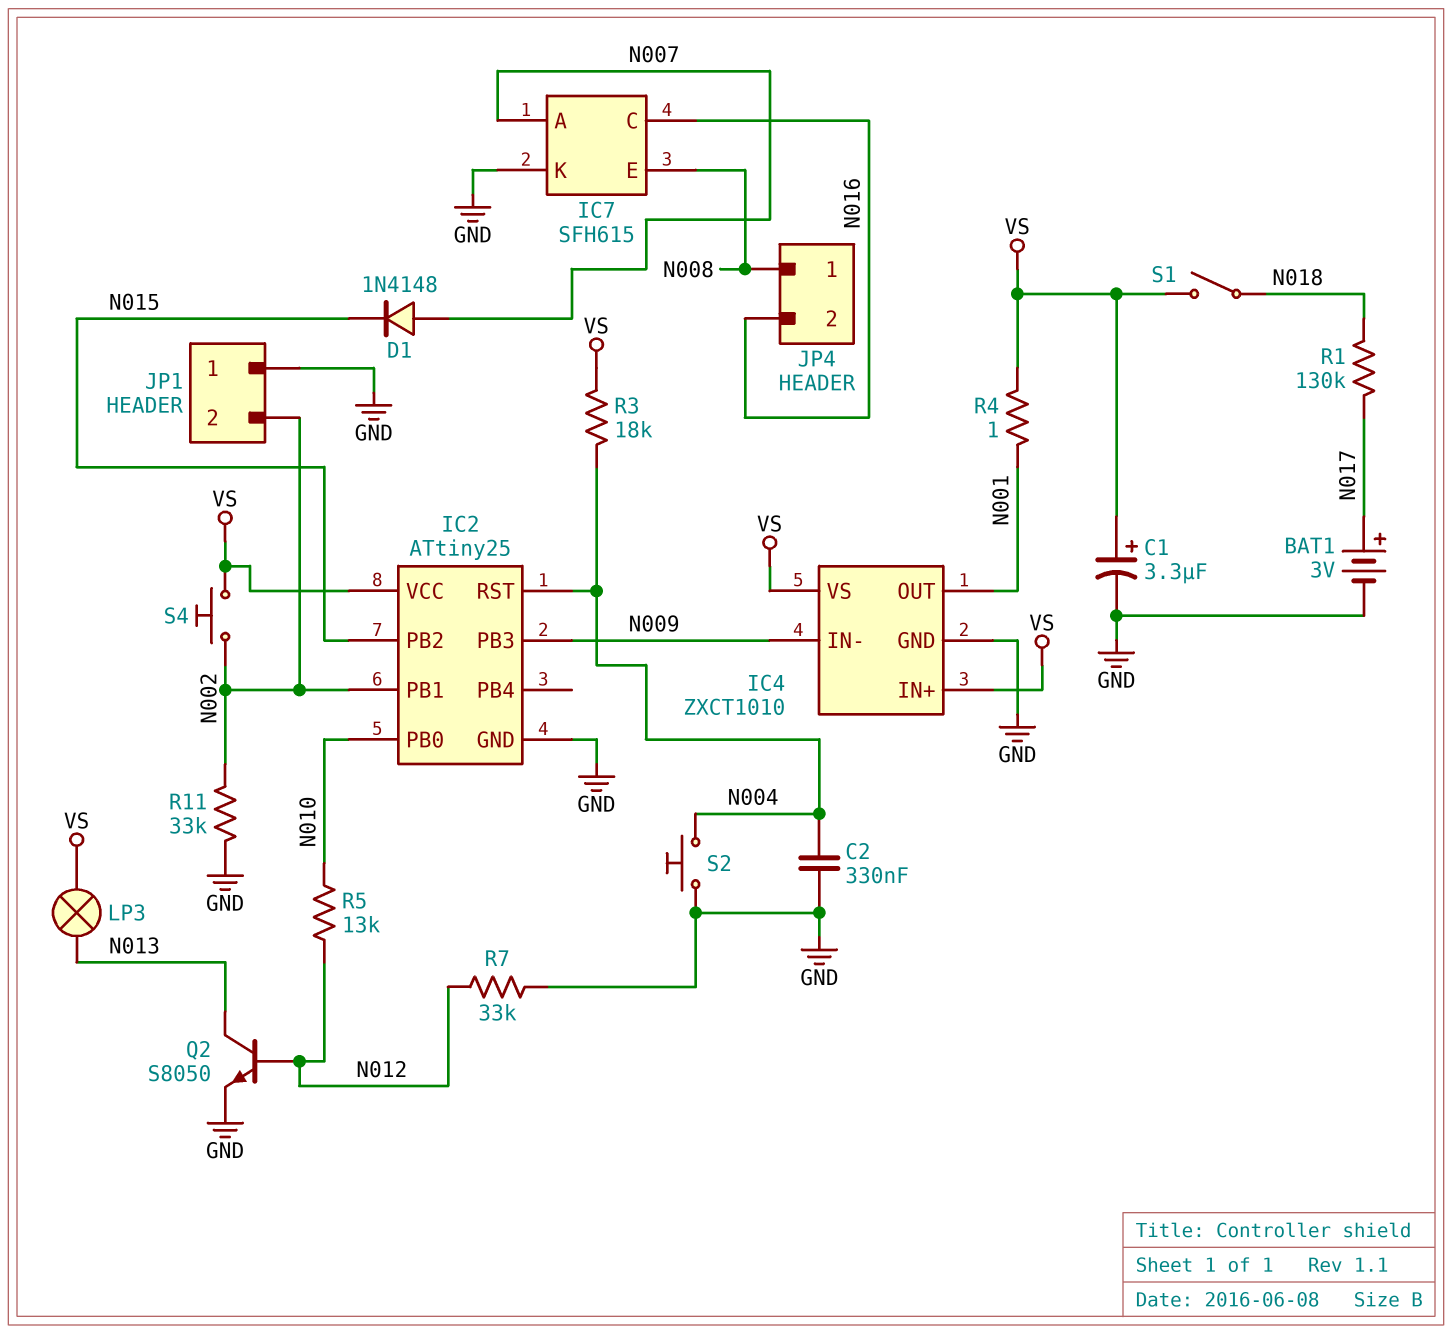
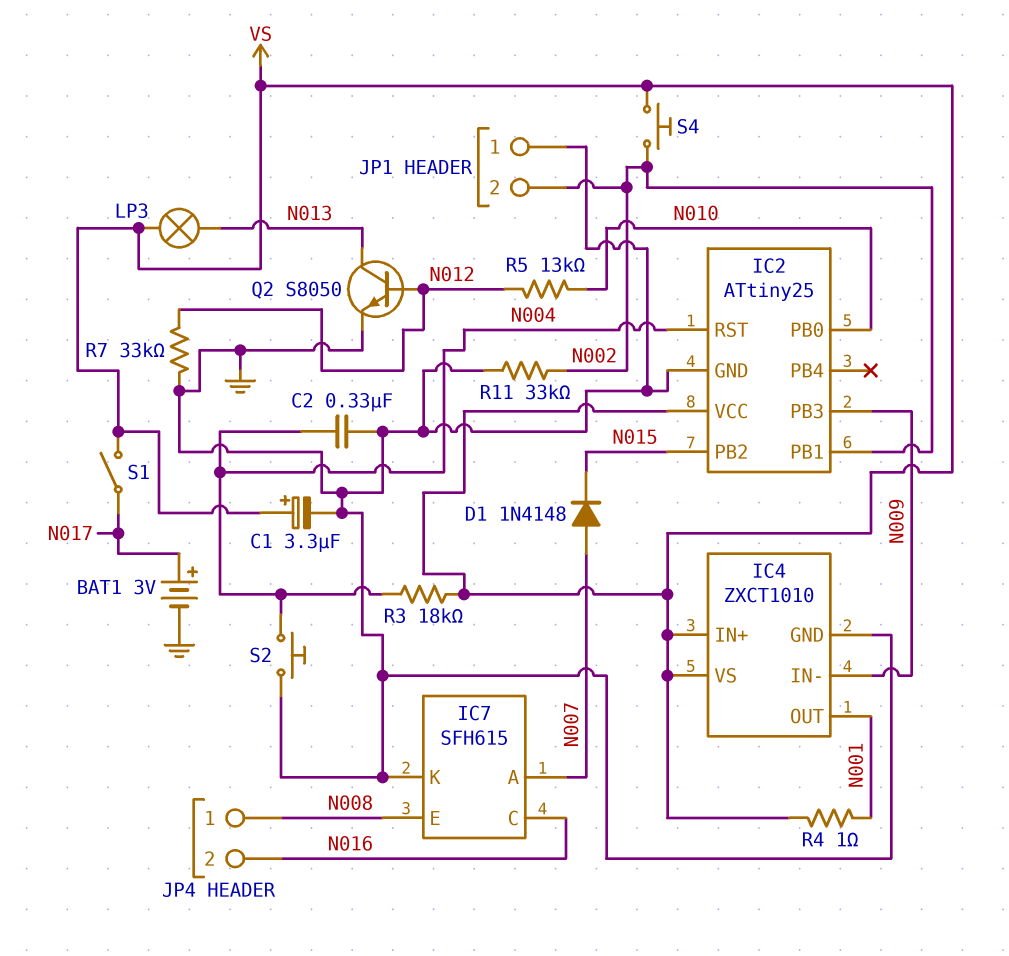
R1: 130k (N017, N018) -> none
S1: switch (N018, VS) -> switch (N017, VS)

